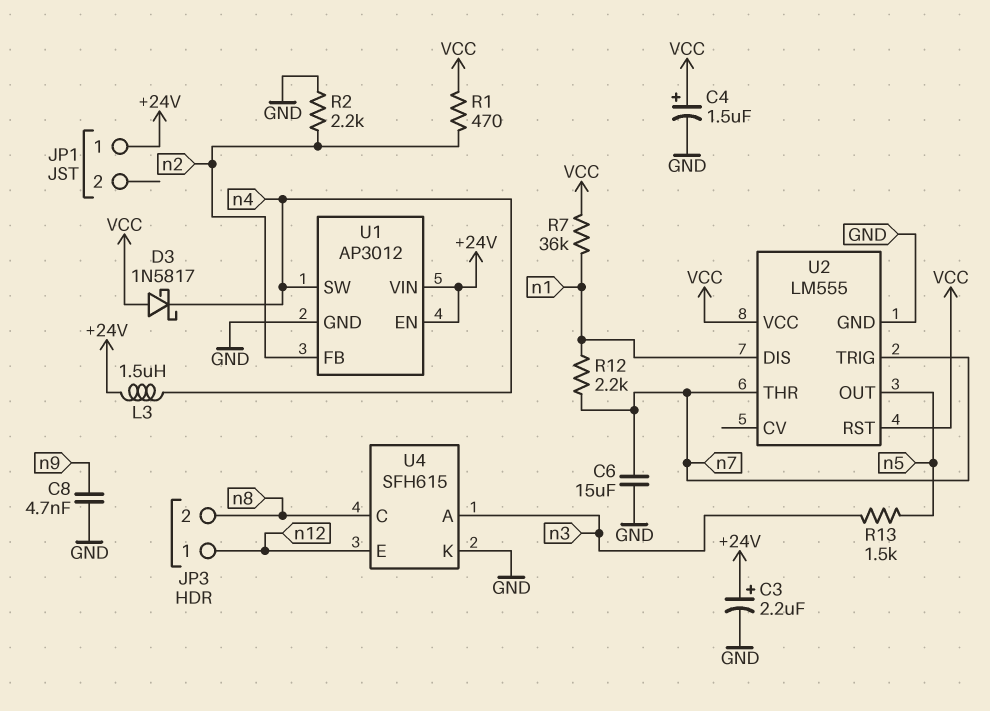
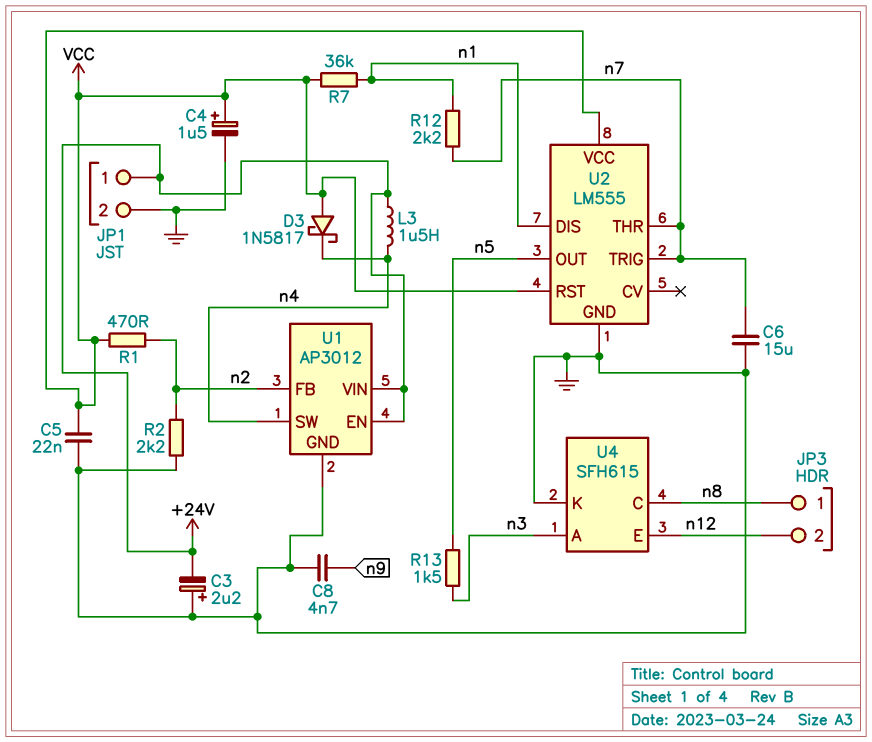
C3: 2.2uF (plus +24V, minus GND) -> 2.2uF (plus GND, minus +24V)
C5: none -> 22nF (GND, VCC)
JP1 pin 2: none -> GND
JP3 pin 1: n12 -> n8
JP3 pin 2: n8 -> n12

